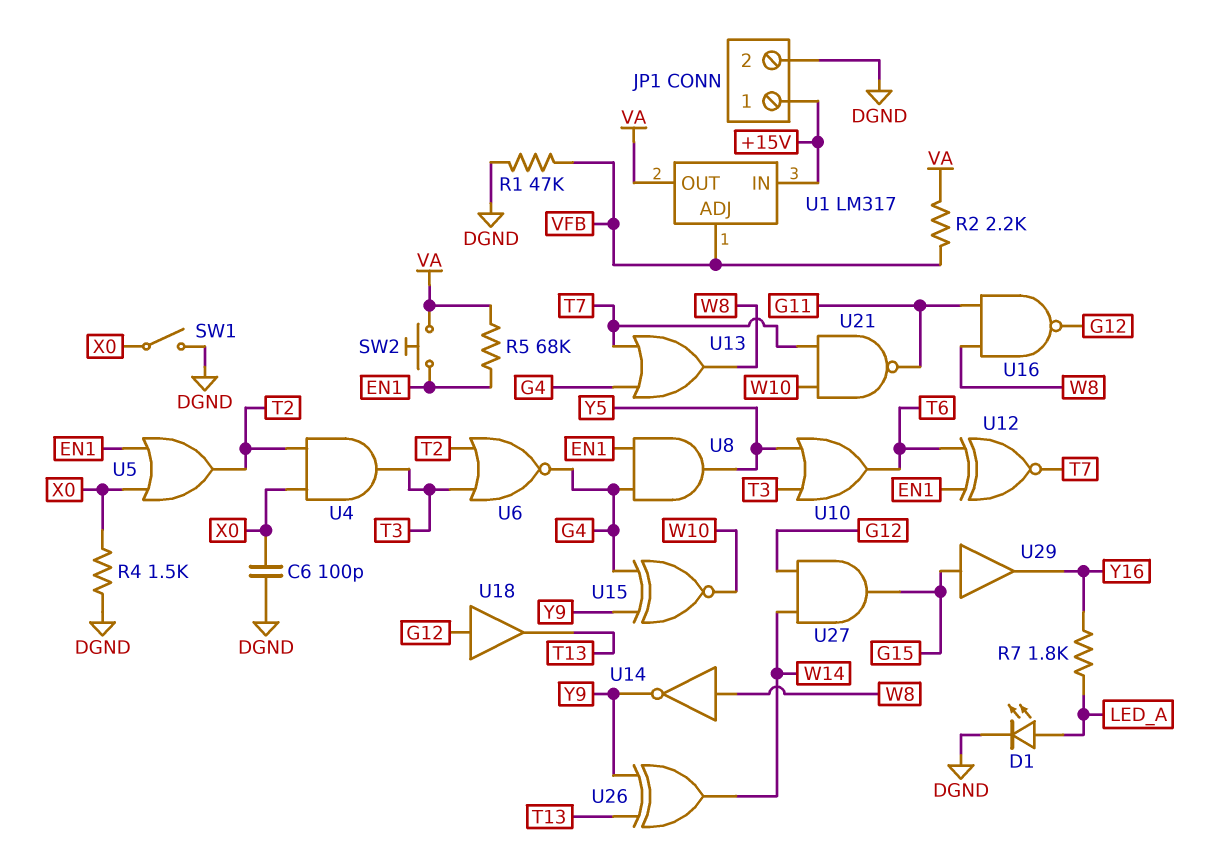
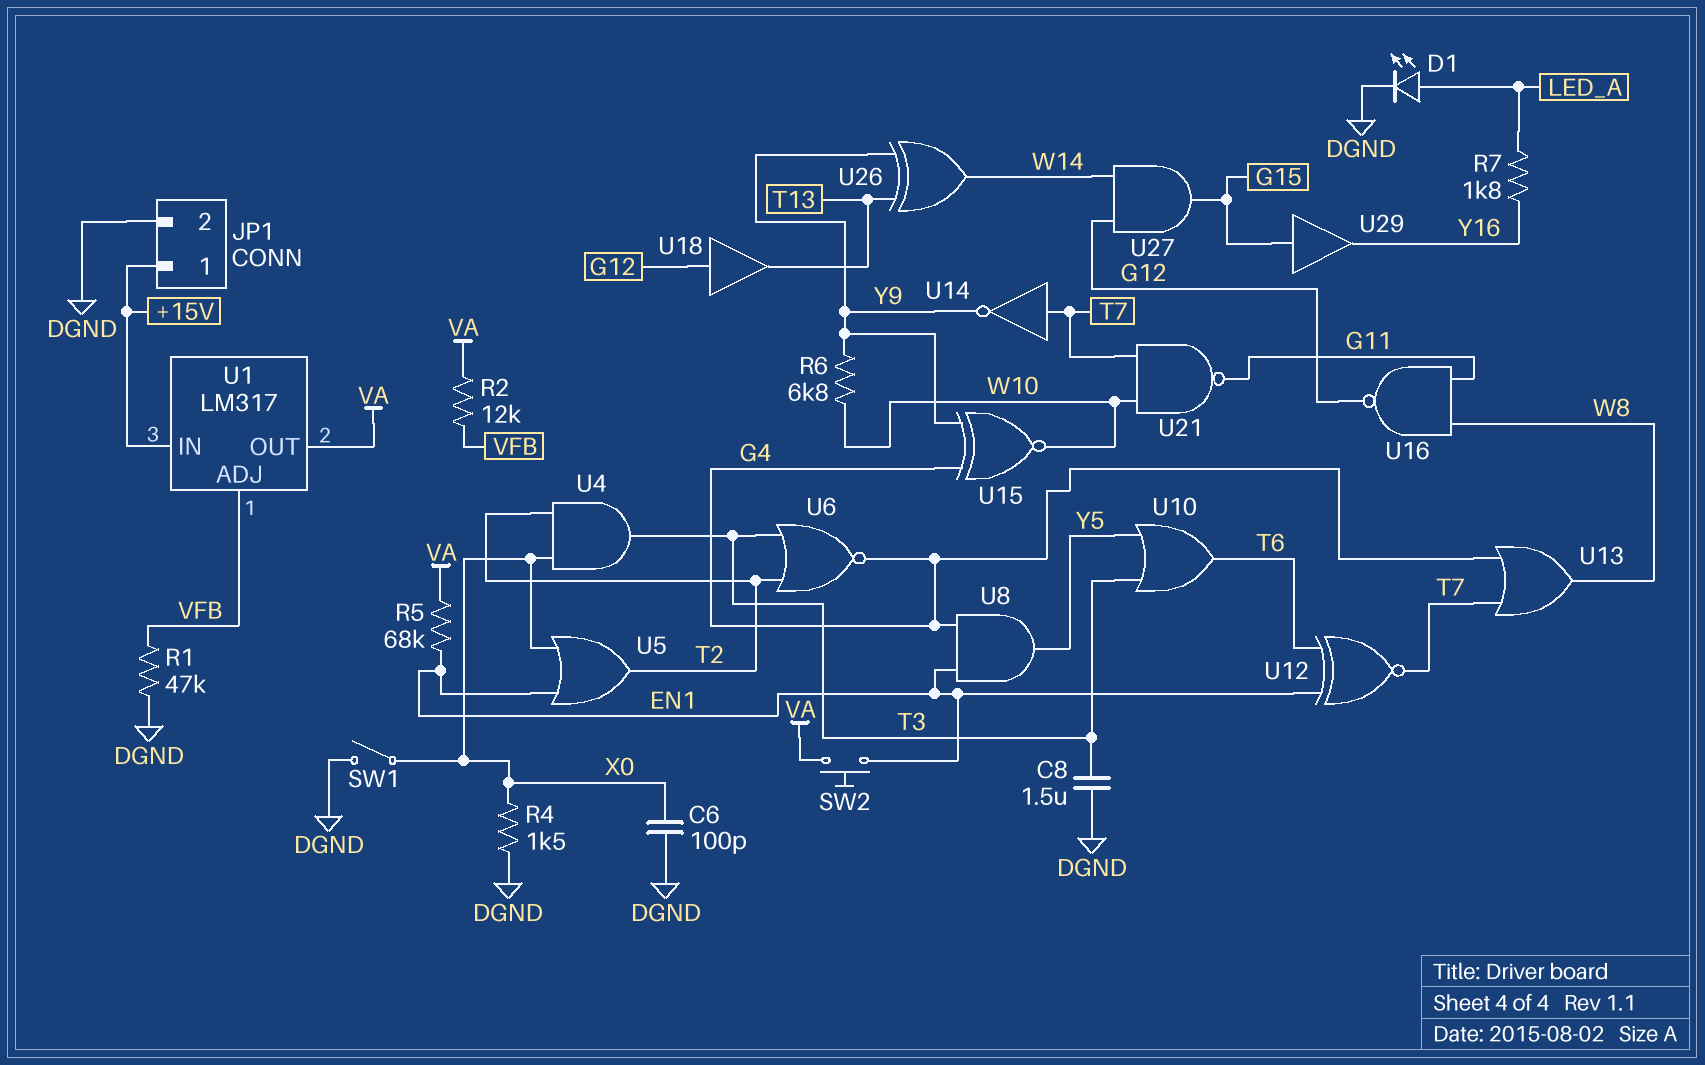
C8: none -> 1.5uF (DGND, T3)
R2: 2.2k (VA, VFB) -> 12k (VA, VFB)
R6: none -> 6.8k (W10, Y9)
U14: NOT (in W8, out Y9) -> NOT (in T7, out Y9)

